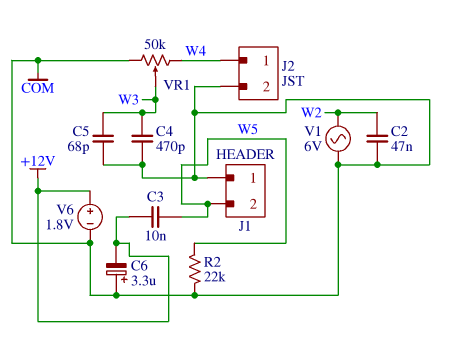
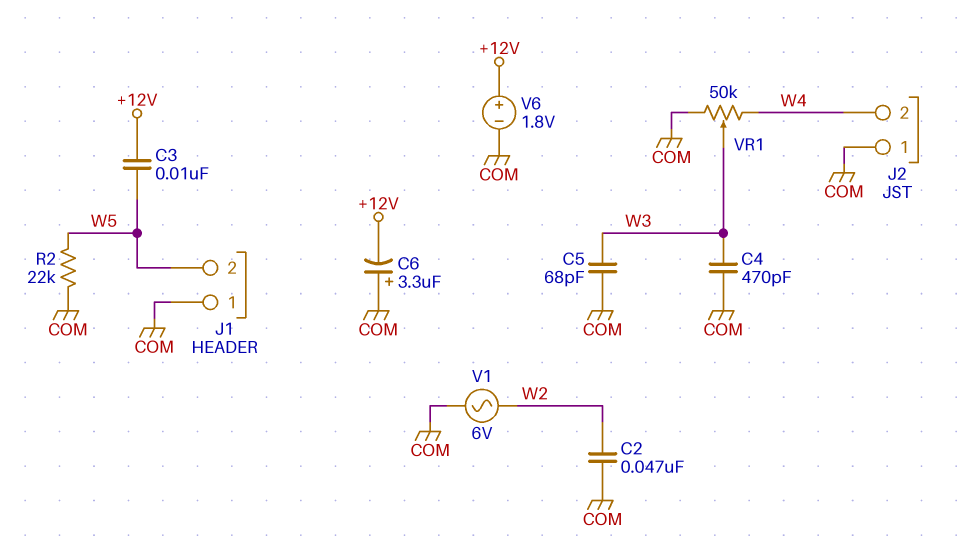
J2 pin 1: W4 -> COM
J2 pin 2: COM -> W4

